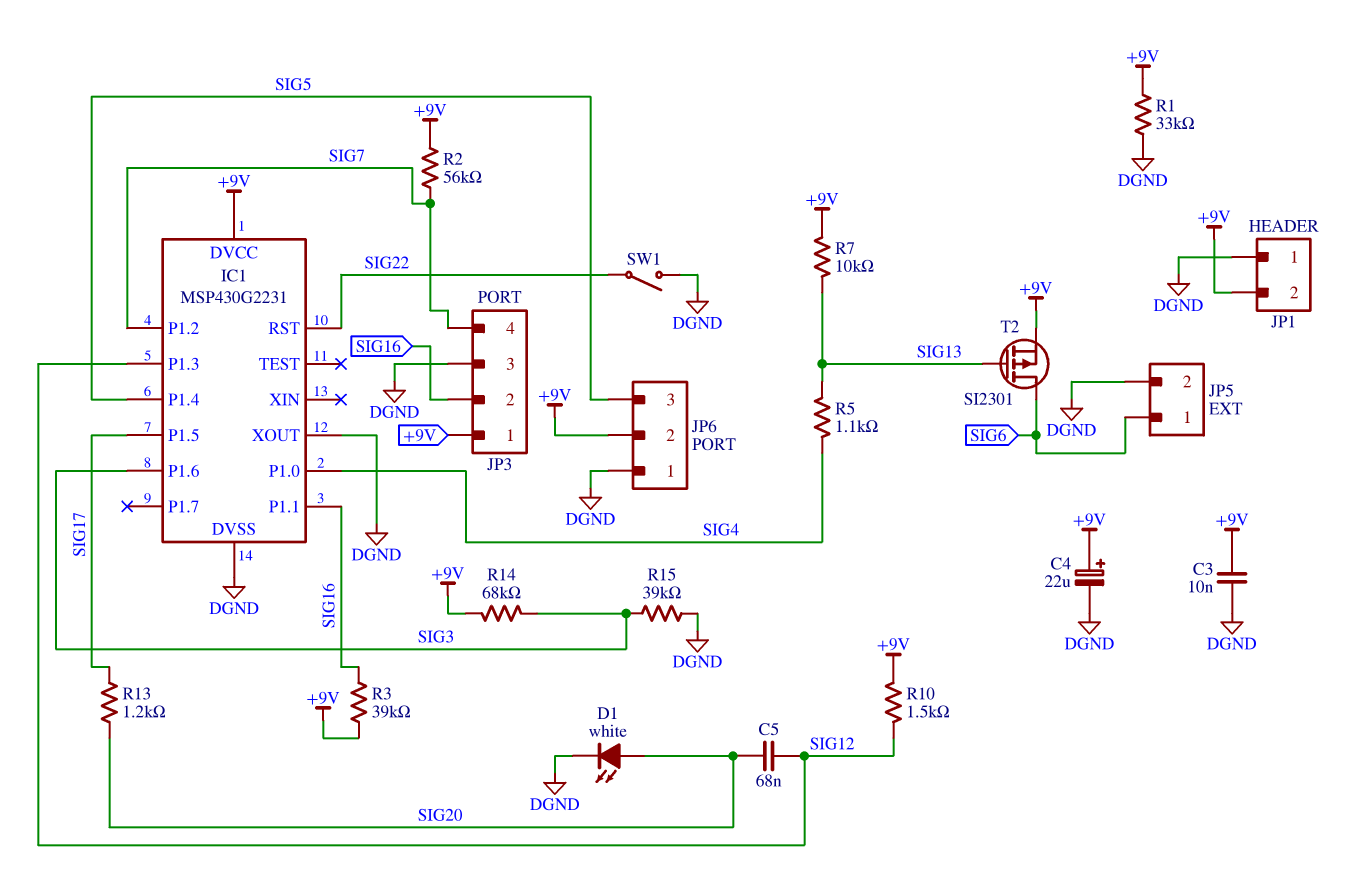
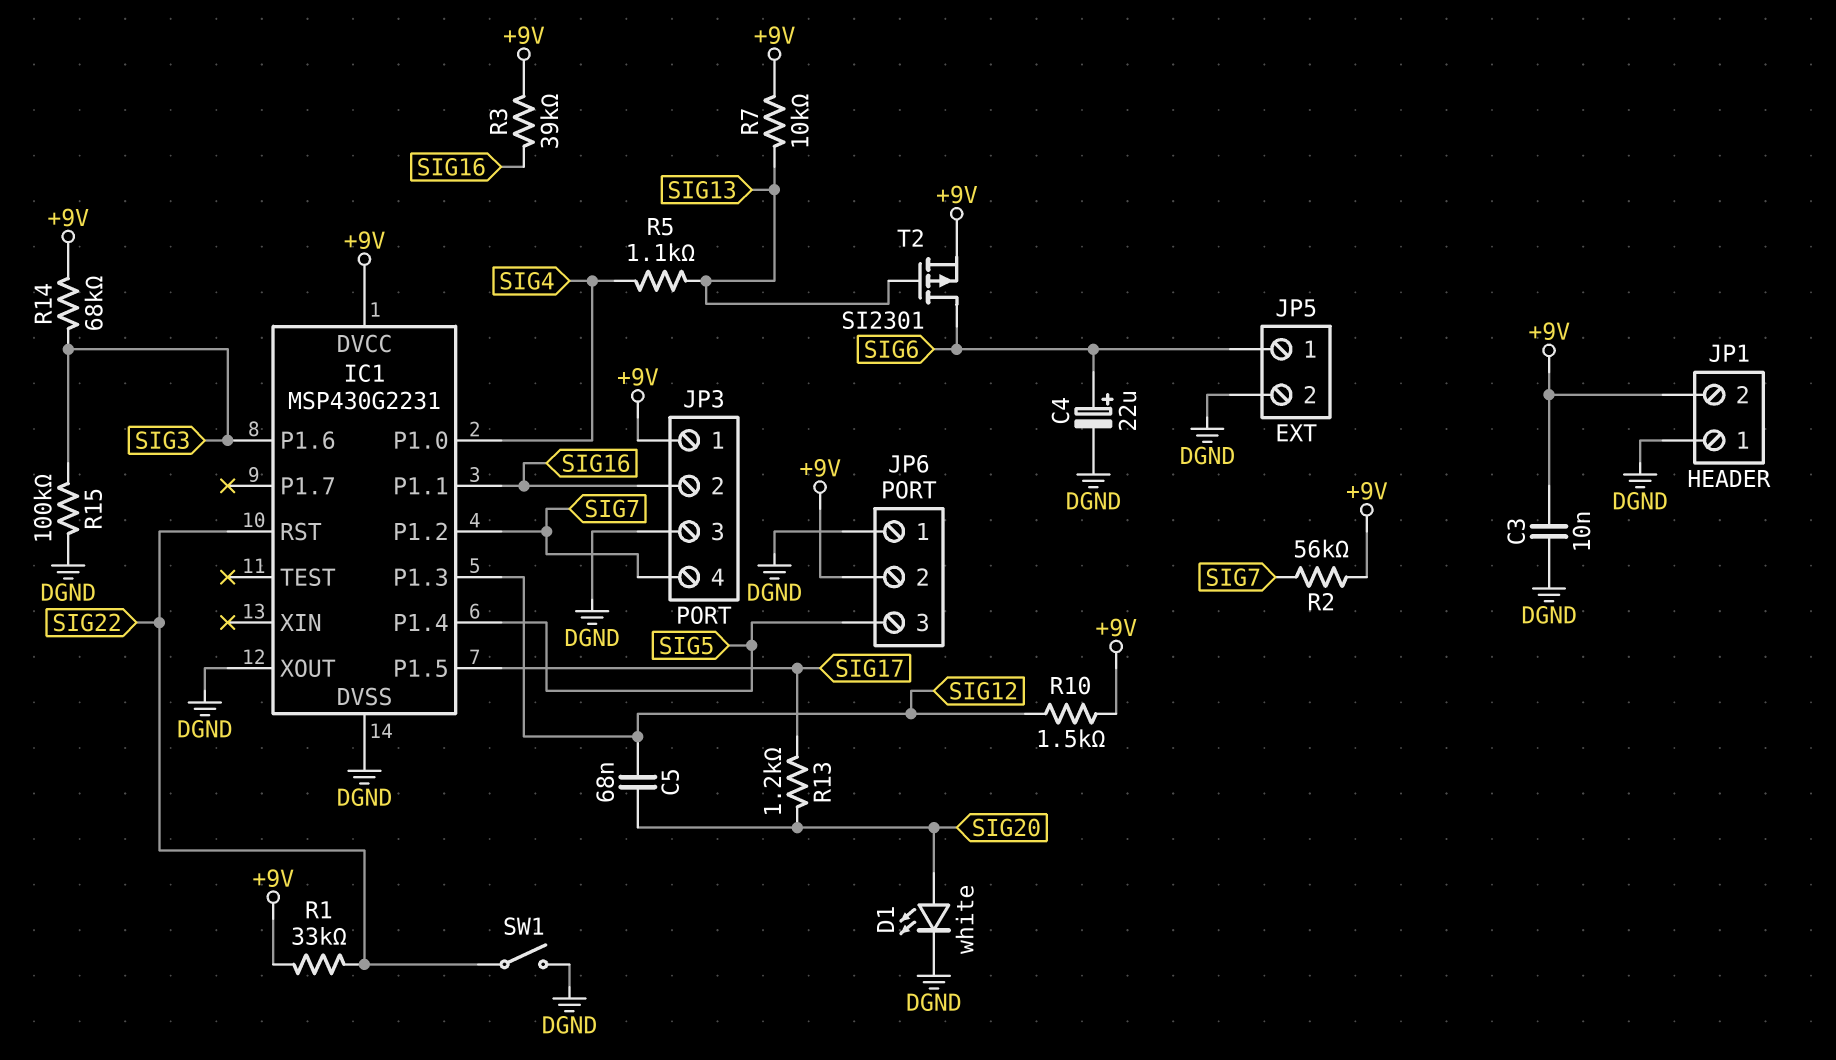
C4: 22uF (plus +9V, minus DGND) -> 22uF (plus SIG6, minus DGND)
R1: 33k (+9V, DGND) -> 33k (+9V, SIG22)
R15: 39k (DGND, SIG3) -> 100k (DGND, SIG3)

